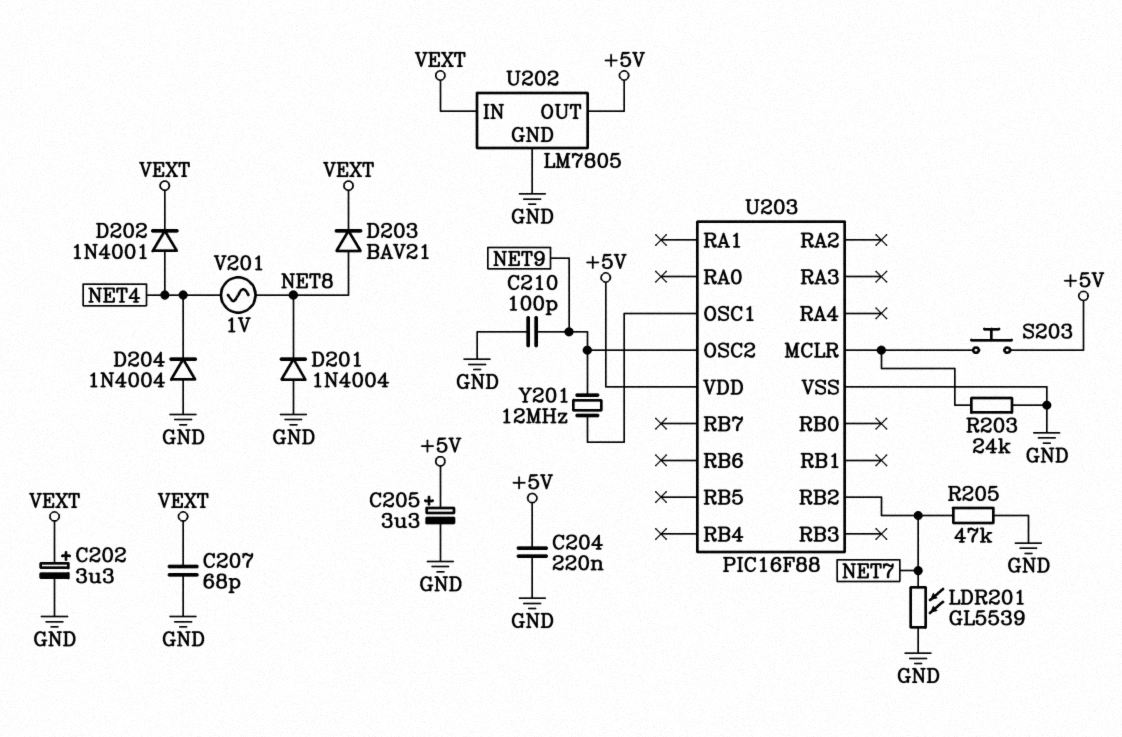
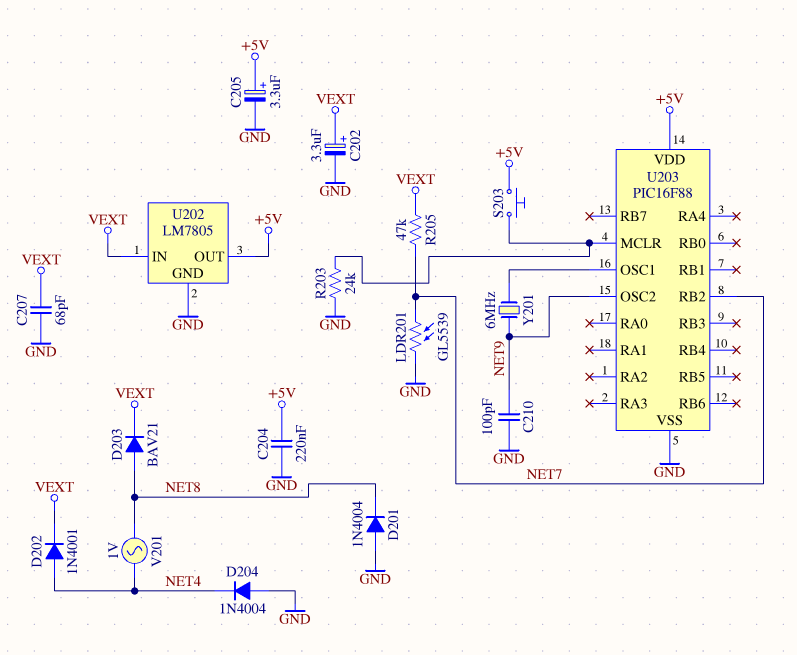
R205: 47k (GND, NET7) -> 47k (NET7, VEXT)
Y201: 12MHz (NET9, U203/OSC1) -> 6MHz (NET9, U203/OSC1)

